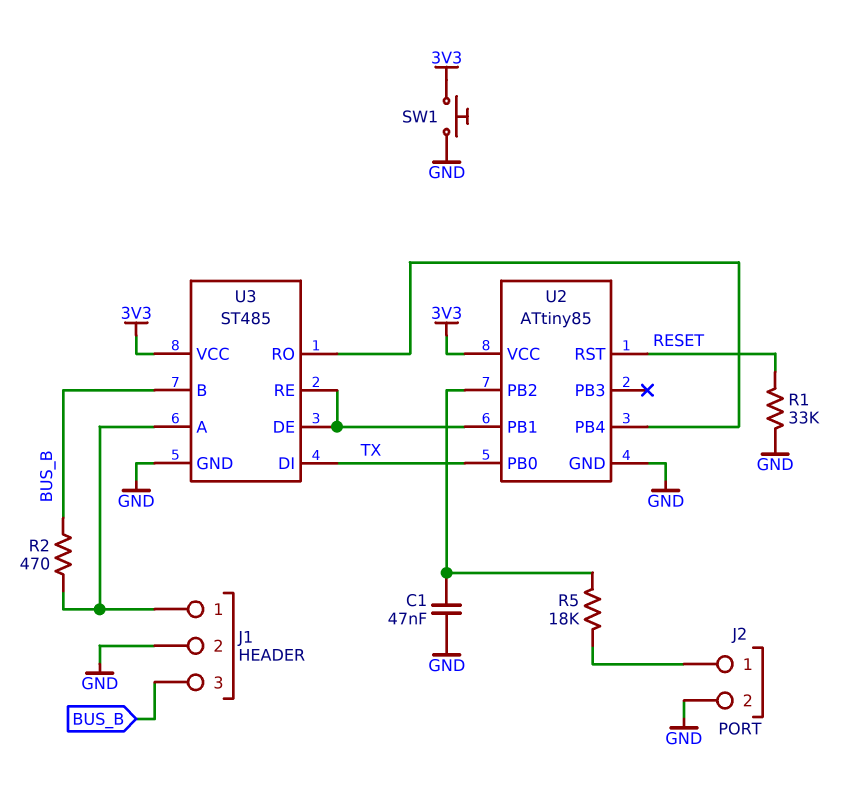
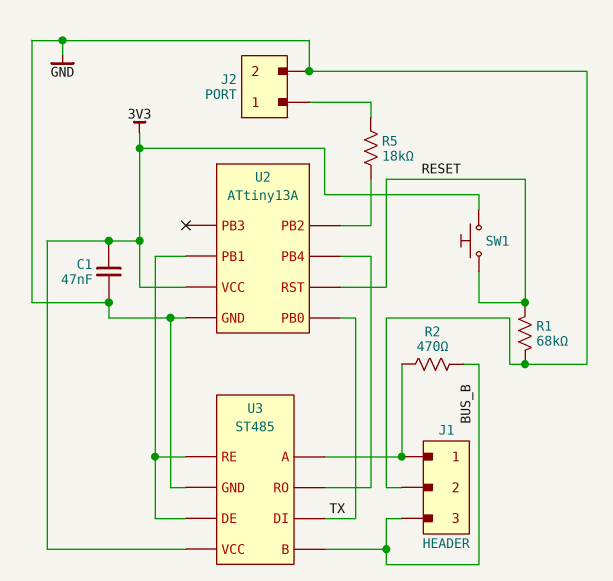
C1: 47nF (GND, U2/PB2) -> 47nF (3V3, GND)
R1: 33k (GND, RESET) -> 68k (GND, RESET)
SW1: button (3V3, GND) -> button (3V3, RESET)
U2: ATtiny85 -> ATtiny13A

